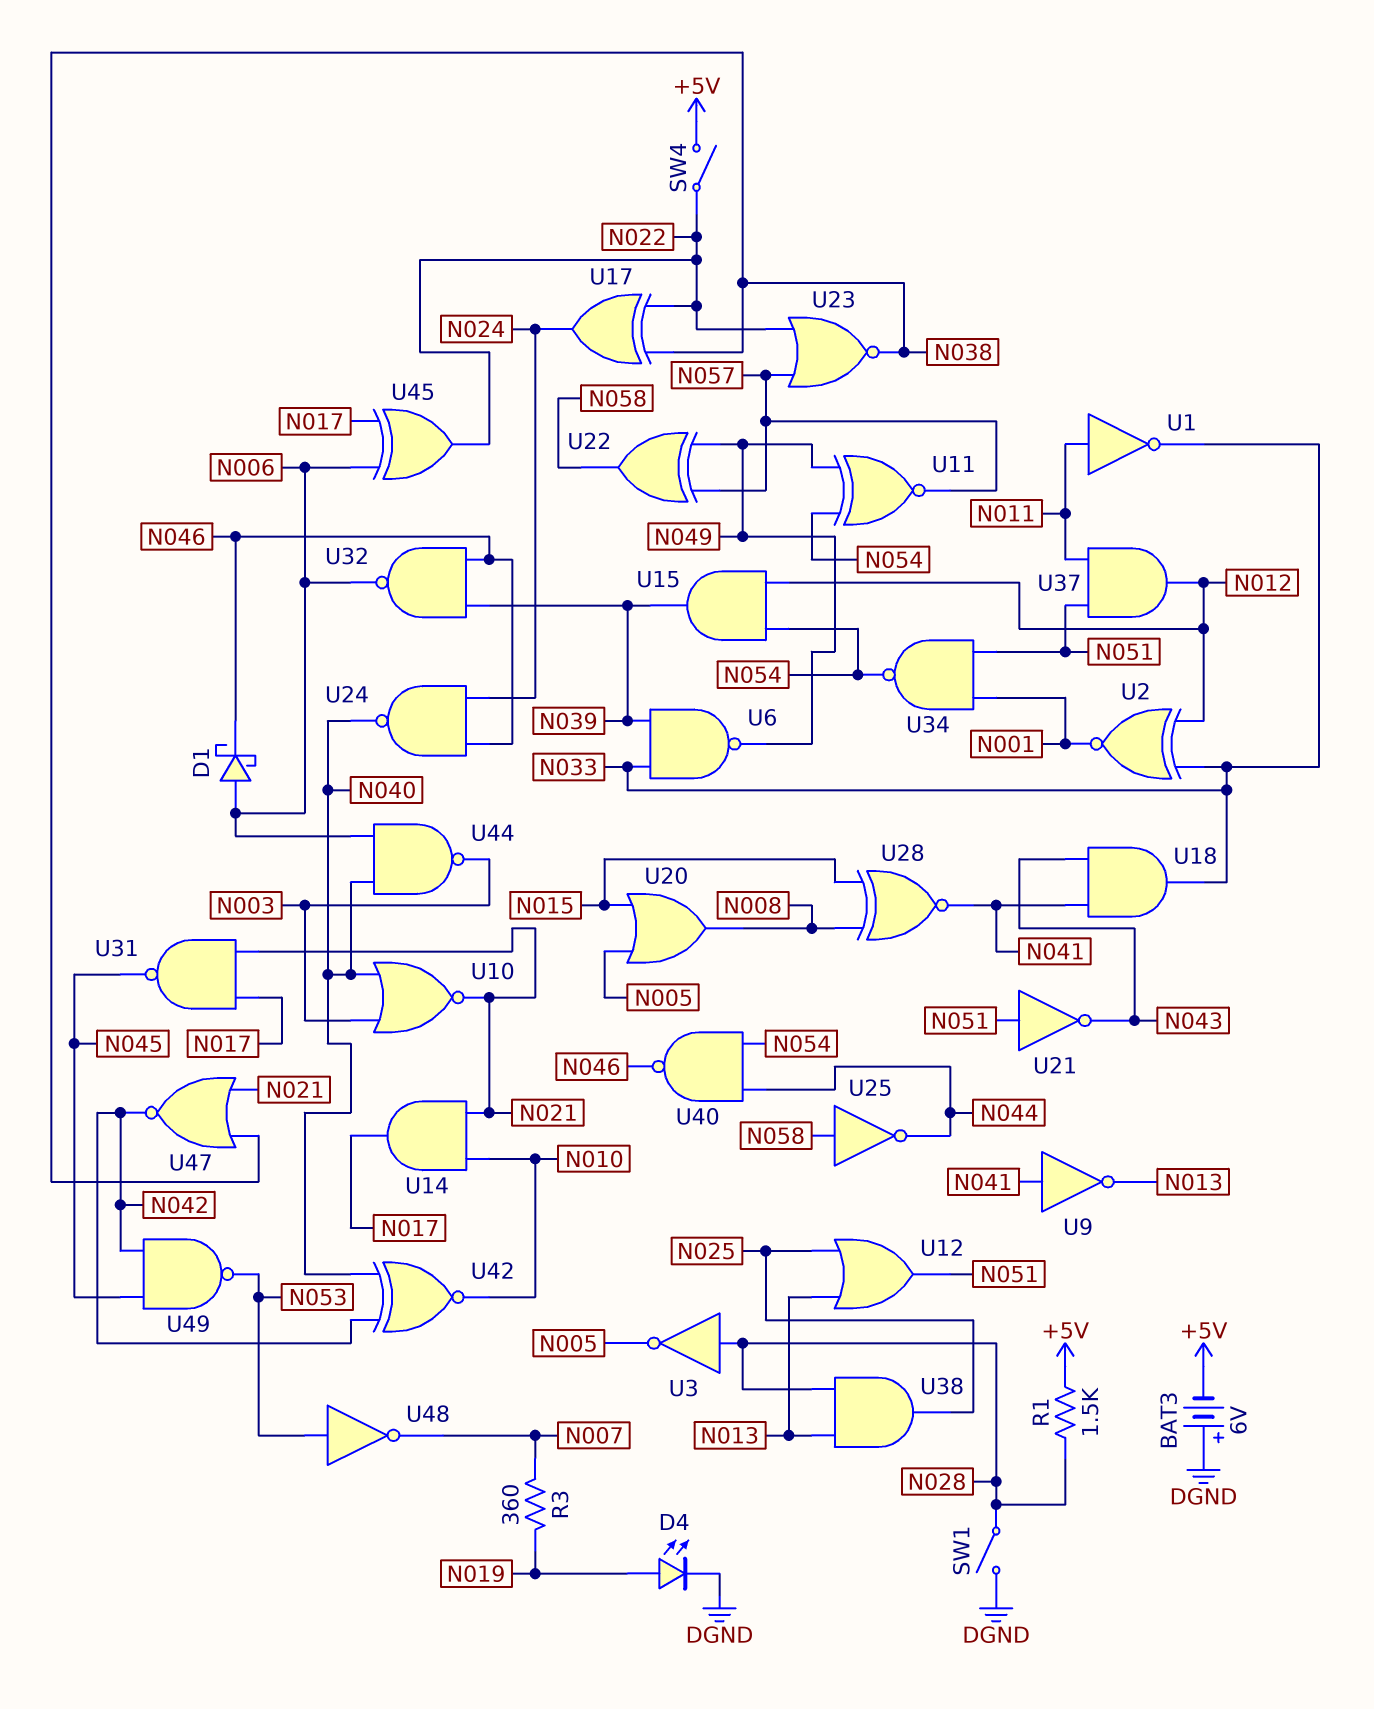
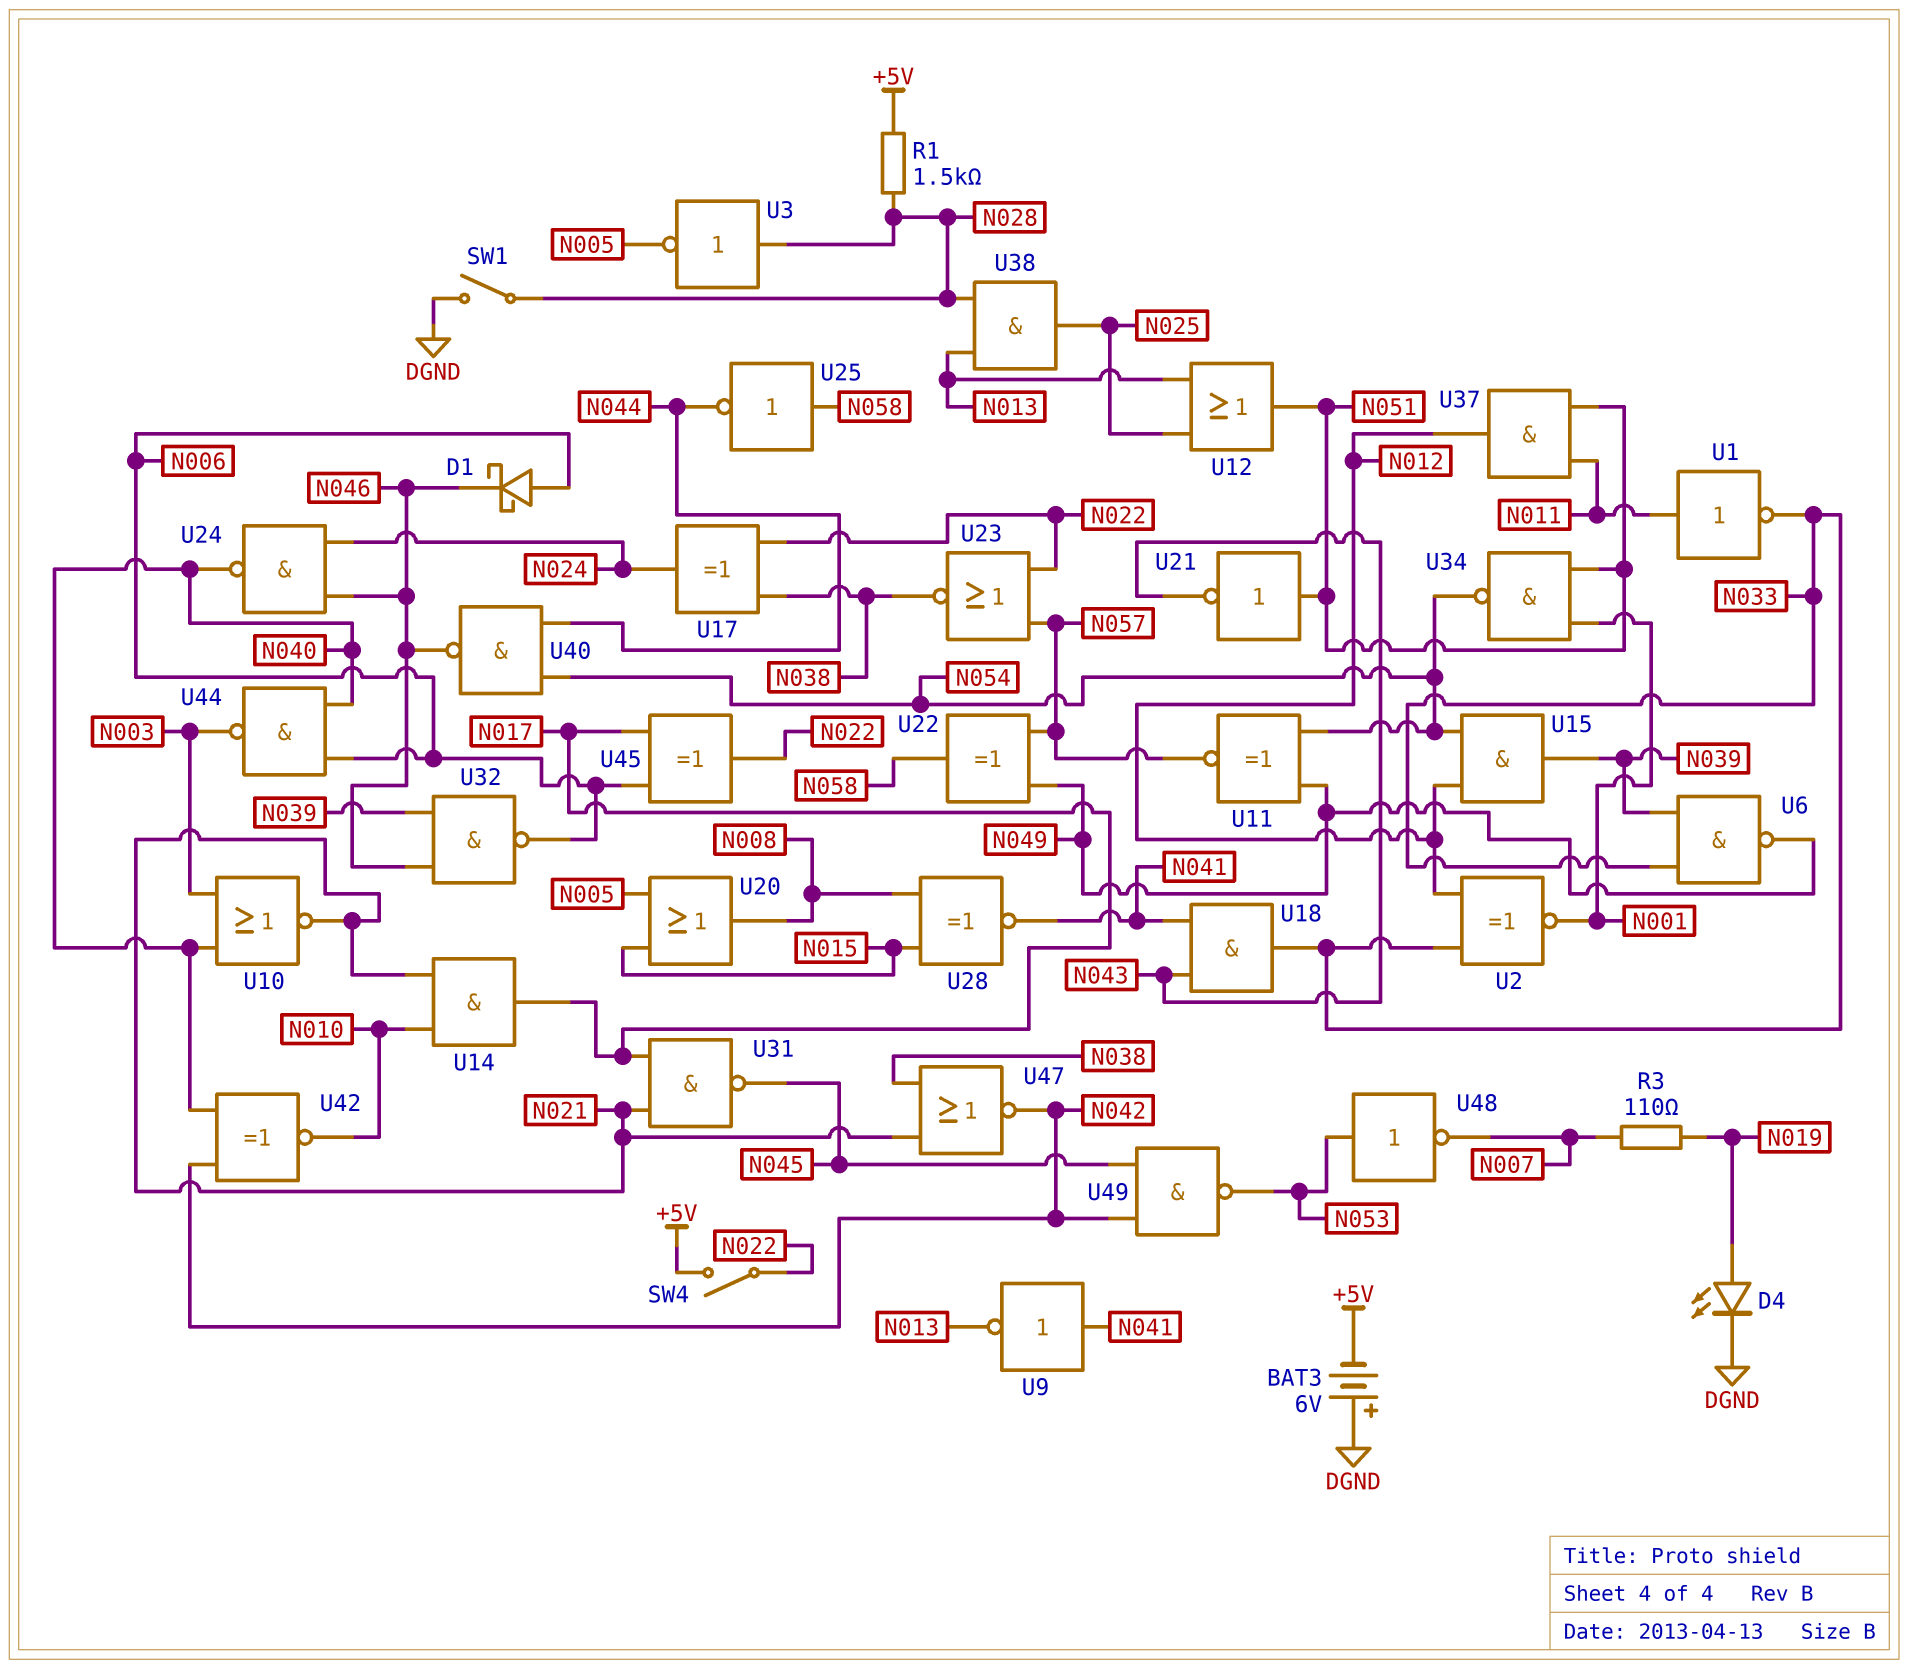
R3: 360 (N007, N019) -> 110 (N007, N019)

